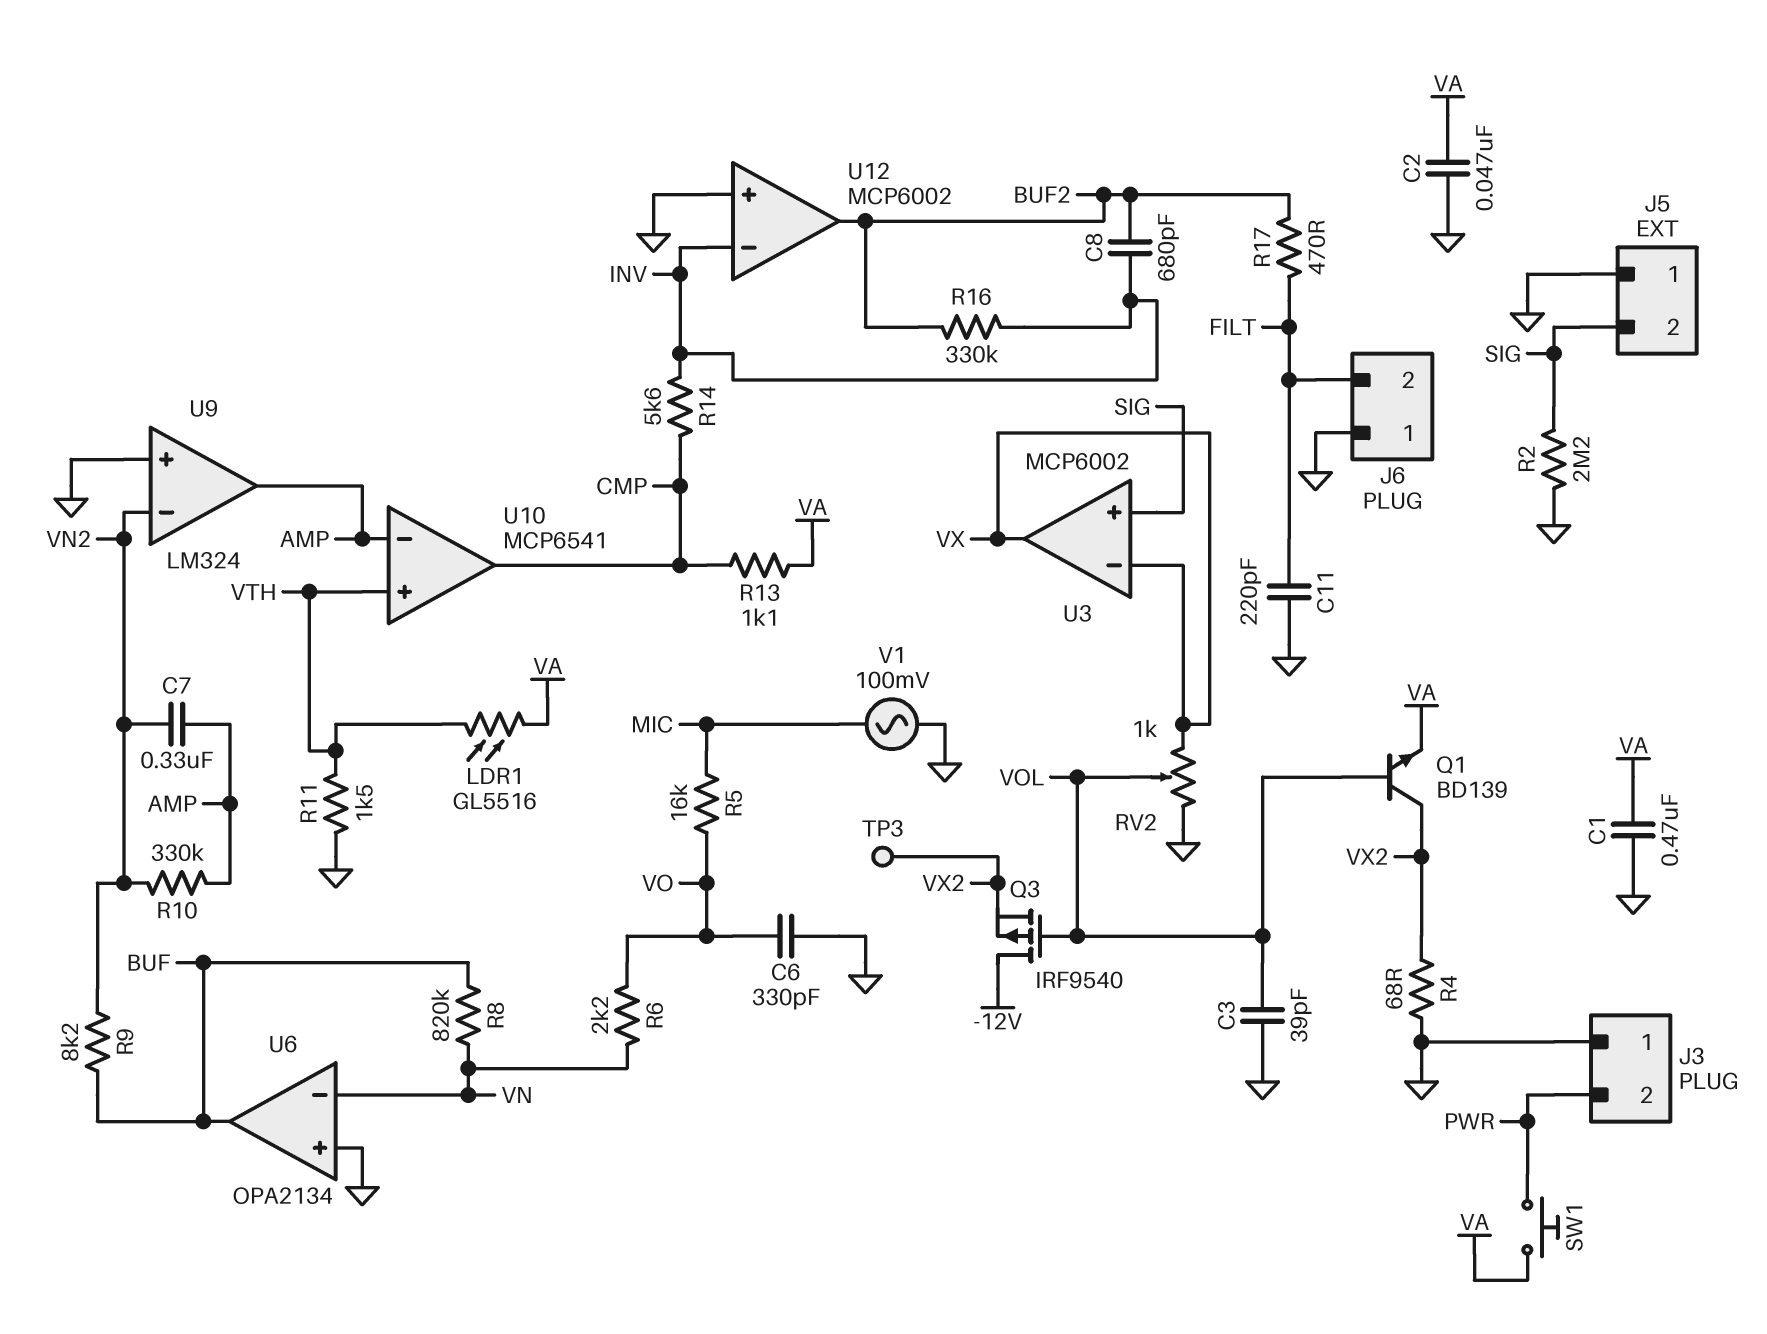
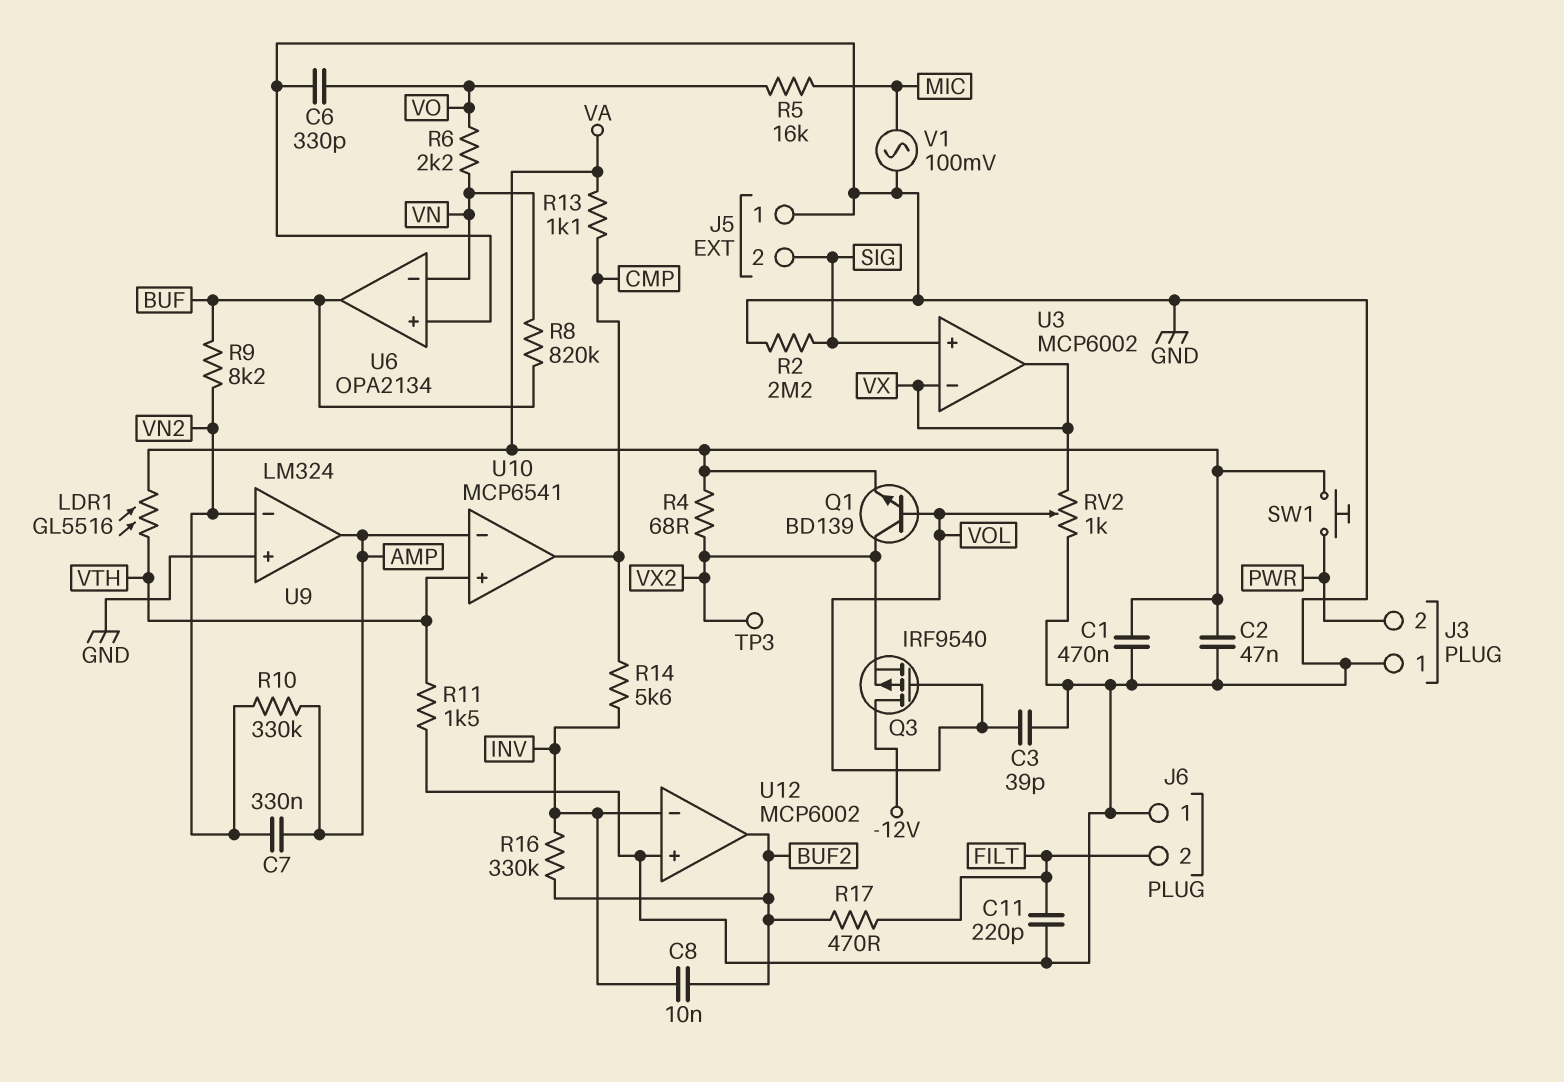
C8: 680pF (BUF2, INV) -> 10nF (BUF2, INV)
R4: 68 (GND, VX2) -> 68 (VA, VX2)

